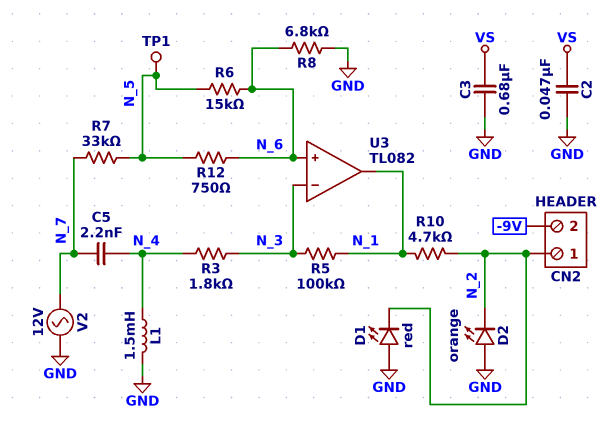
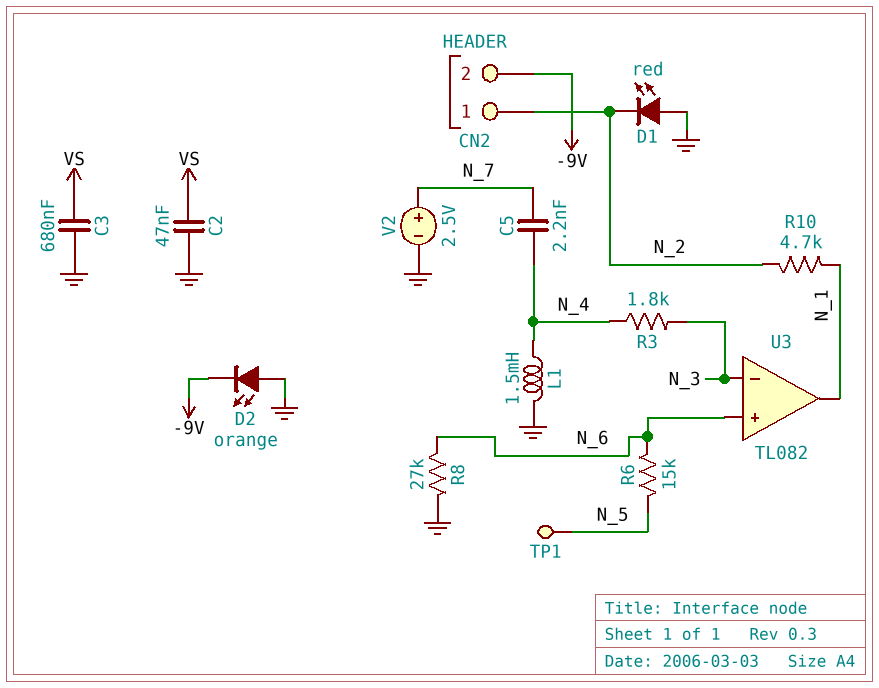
D2: LED orange (A GND, K N_2) -> LED orange (A GND, K -9V)
R5: 100k (N_1, N_3) -> none
R7: 33k (N_5, N_7) -> none
R8: 6.8k (GND, N_6) -> 27k (GND, N_6)
R12: 750 (N_5, N_6) -> none
V2: AC 12V (GND, N_7) -> 2.5V (plus N_7, minus GND)

